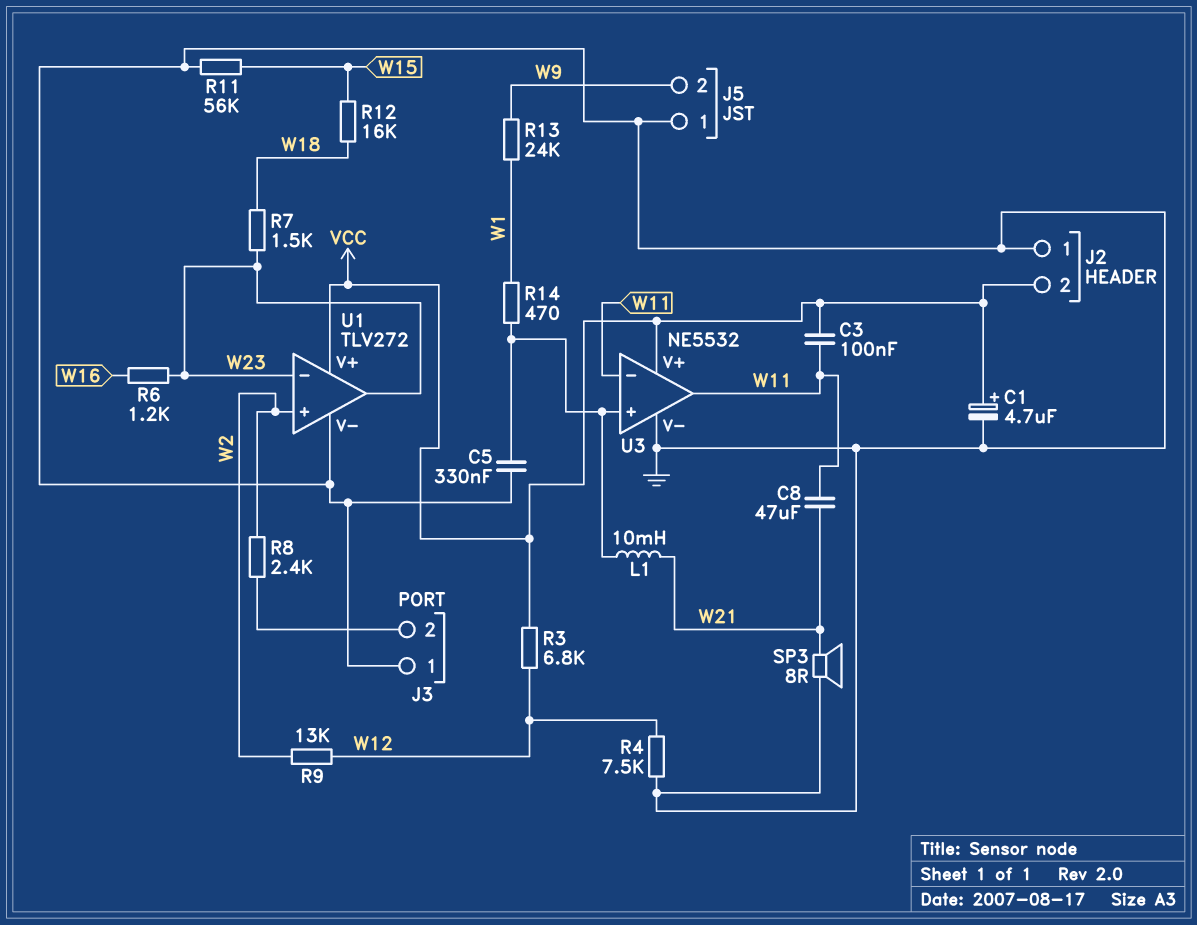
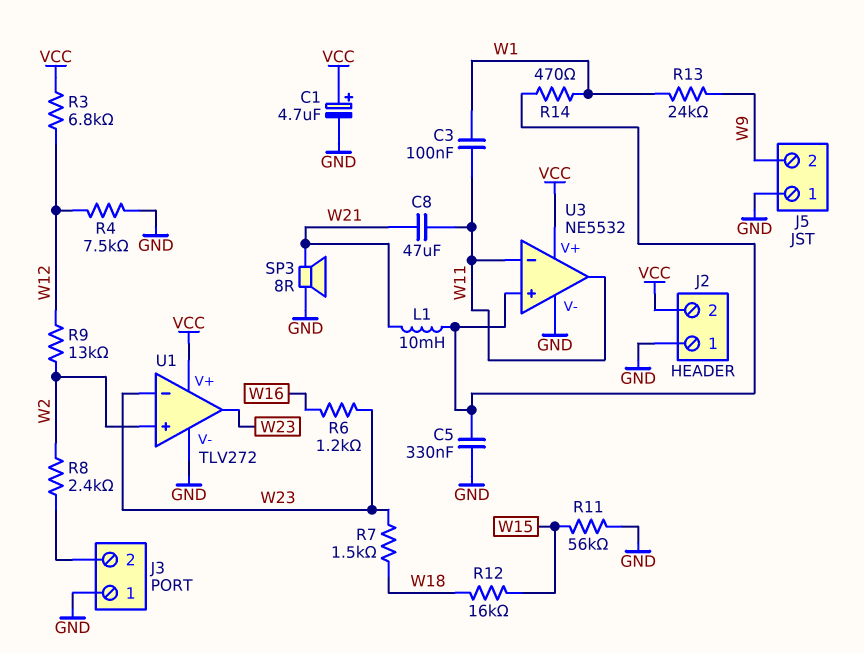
C3: 100nF (VCC, W11) -> 100nF (W1, W11)

